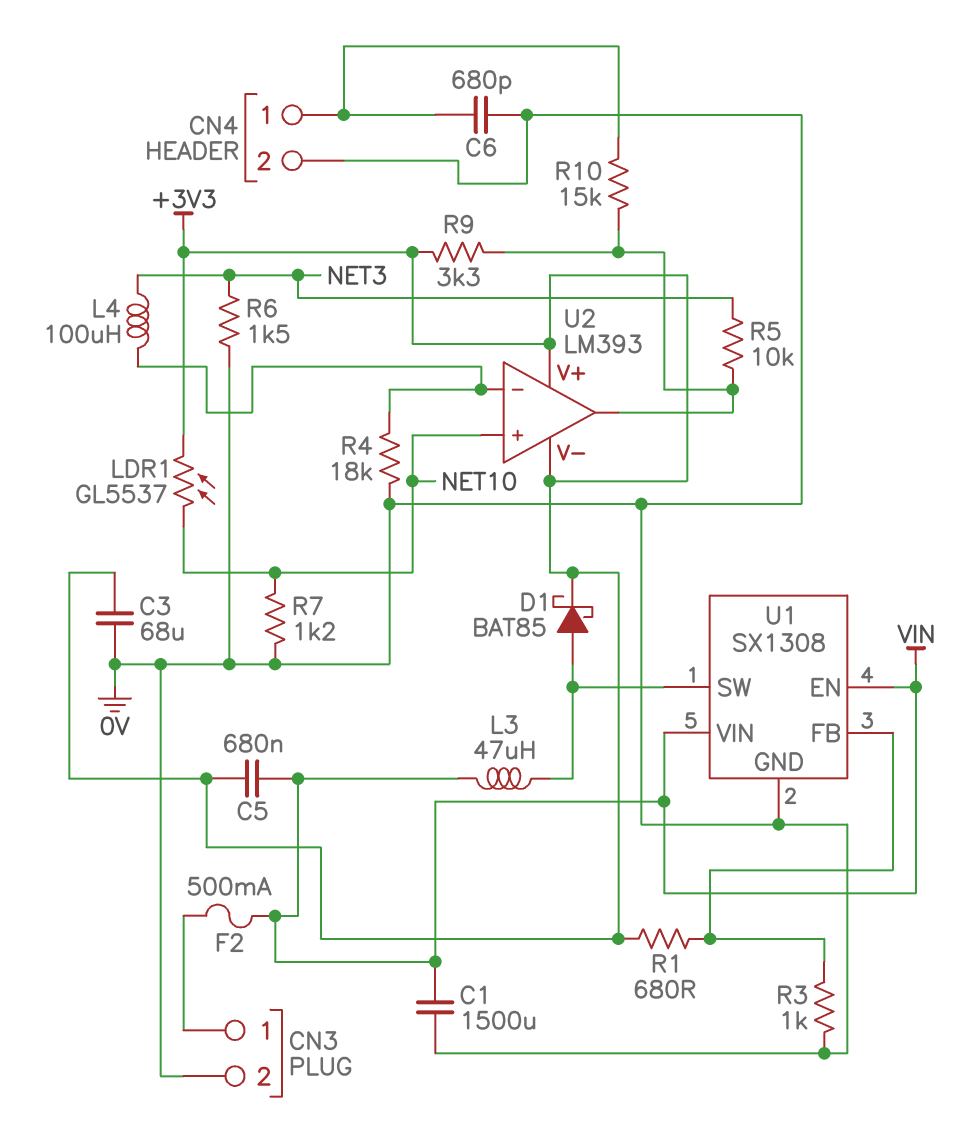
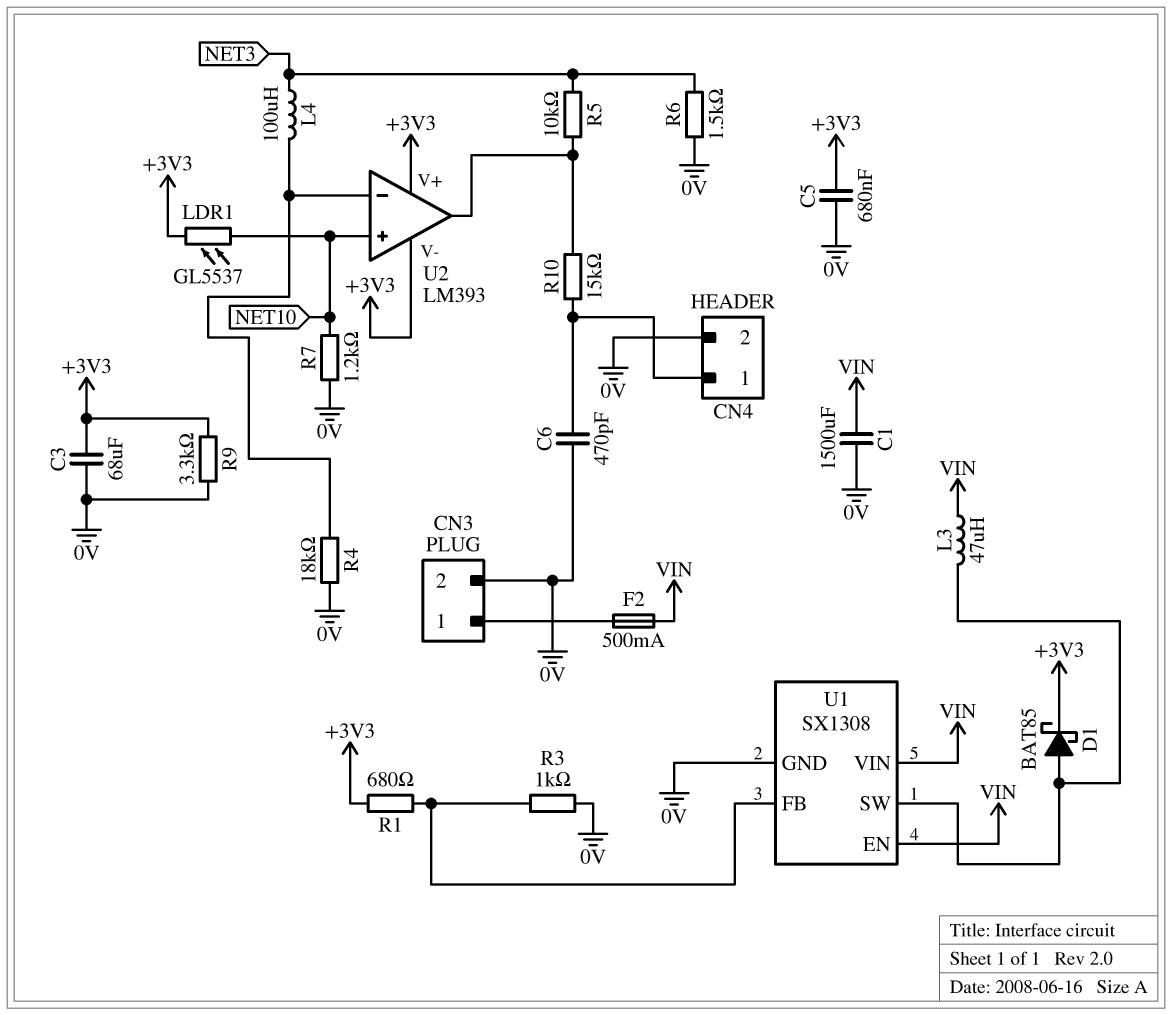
C5: 680nF (+3V3, VIN) -> 680nF (+3V3, 0V)
C6: 680pF (0V, CN4/1) -> 470pF (0V, CN4/1)
R9: 3.3k (+3V3, U2/out) -> 3.3k (+3V3, 0V)

